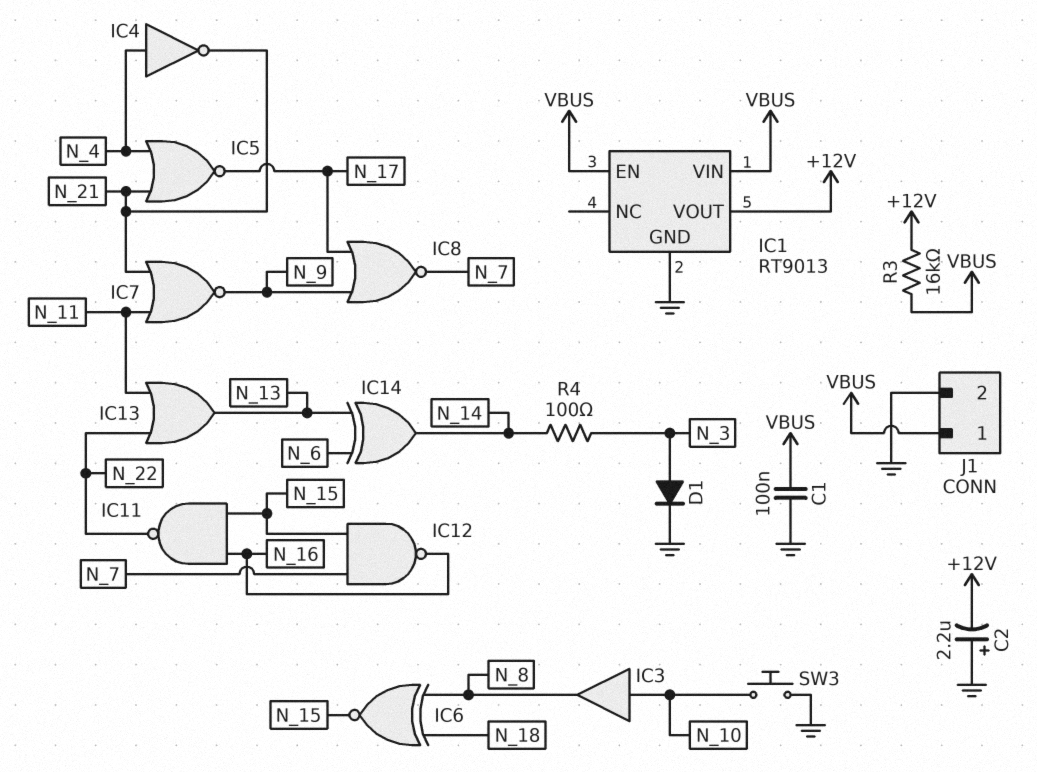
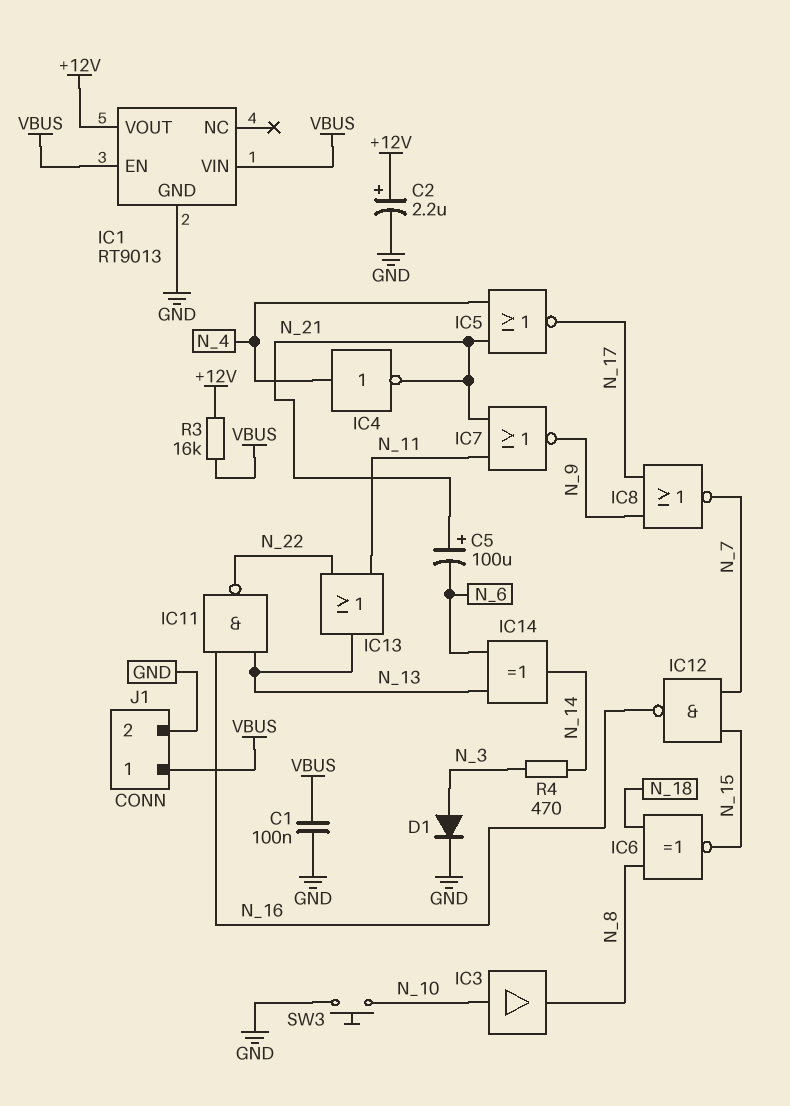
C2: 2.2uF (plus GND, minus +12V) -> 2.2uF (plus +12V, minus GND)
C5: none -> 100uF (plus N_21, minus N_6)
IC11: NAND (in N_15, in N_16, out N_22) -> NAND (in N_13, in N_16, out N_22)
R4: 100 (N_3, N_14) -> 470 (N_3, N_14)

